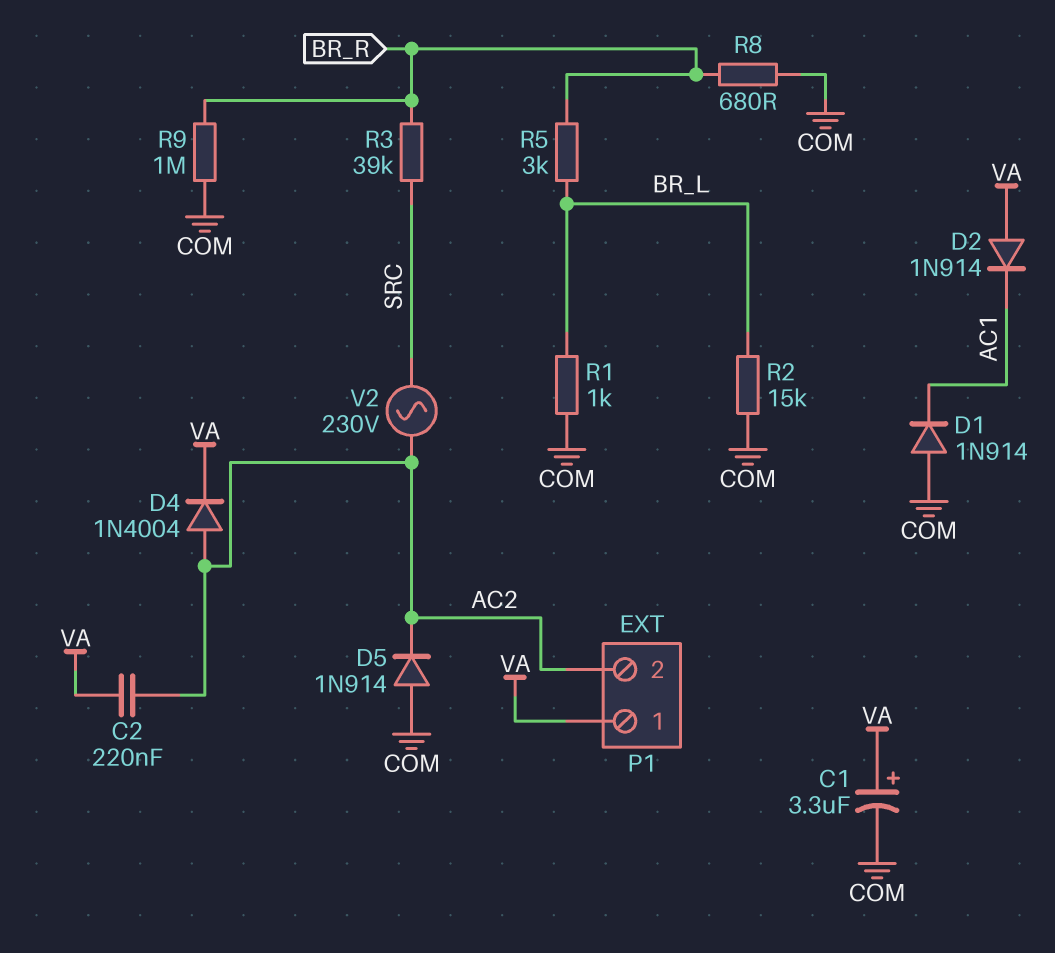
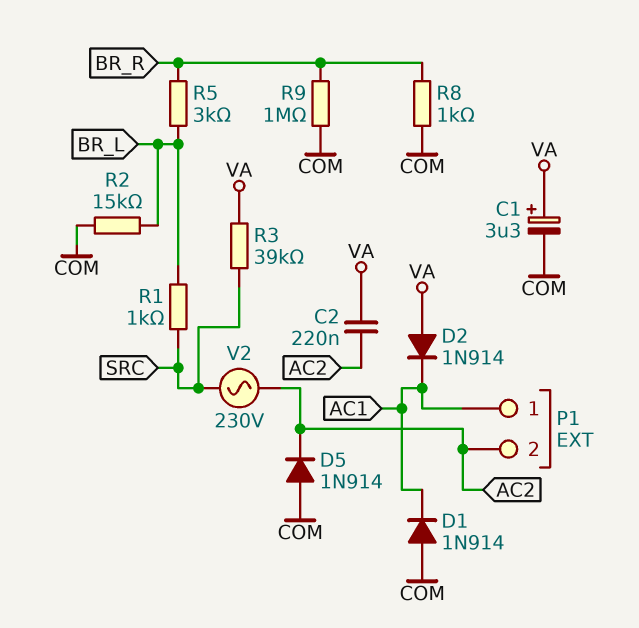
D4: diode 1N4004 (A AC2, K VA) -> none
P1 pin 1: VA -> AC1
R1: 1k (BR_L, COM) -> 1k (BR_L, SRC)
R3: 39k (BR_R, SRC) -> 39k (SRC, VA)
R8: 680 (BR_R, COM) -> 1k (BR_R, COM)

